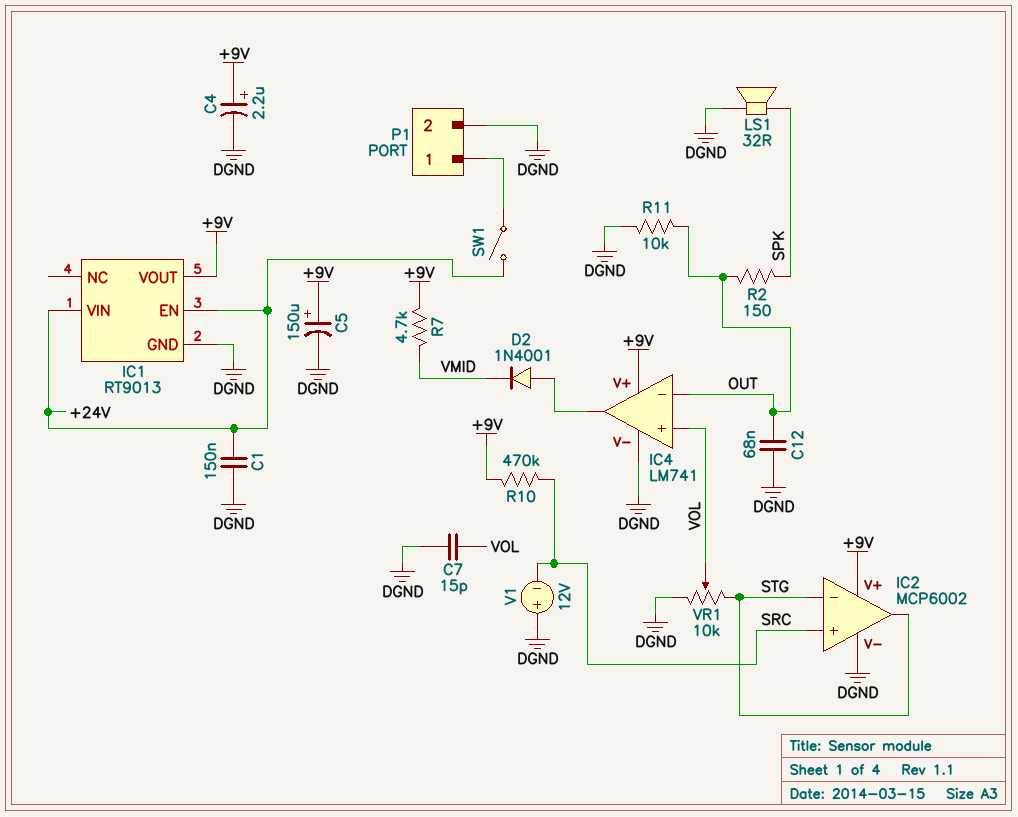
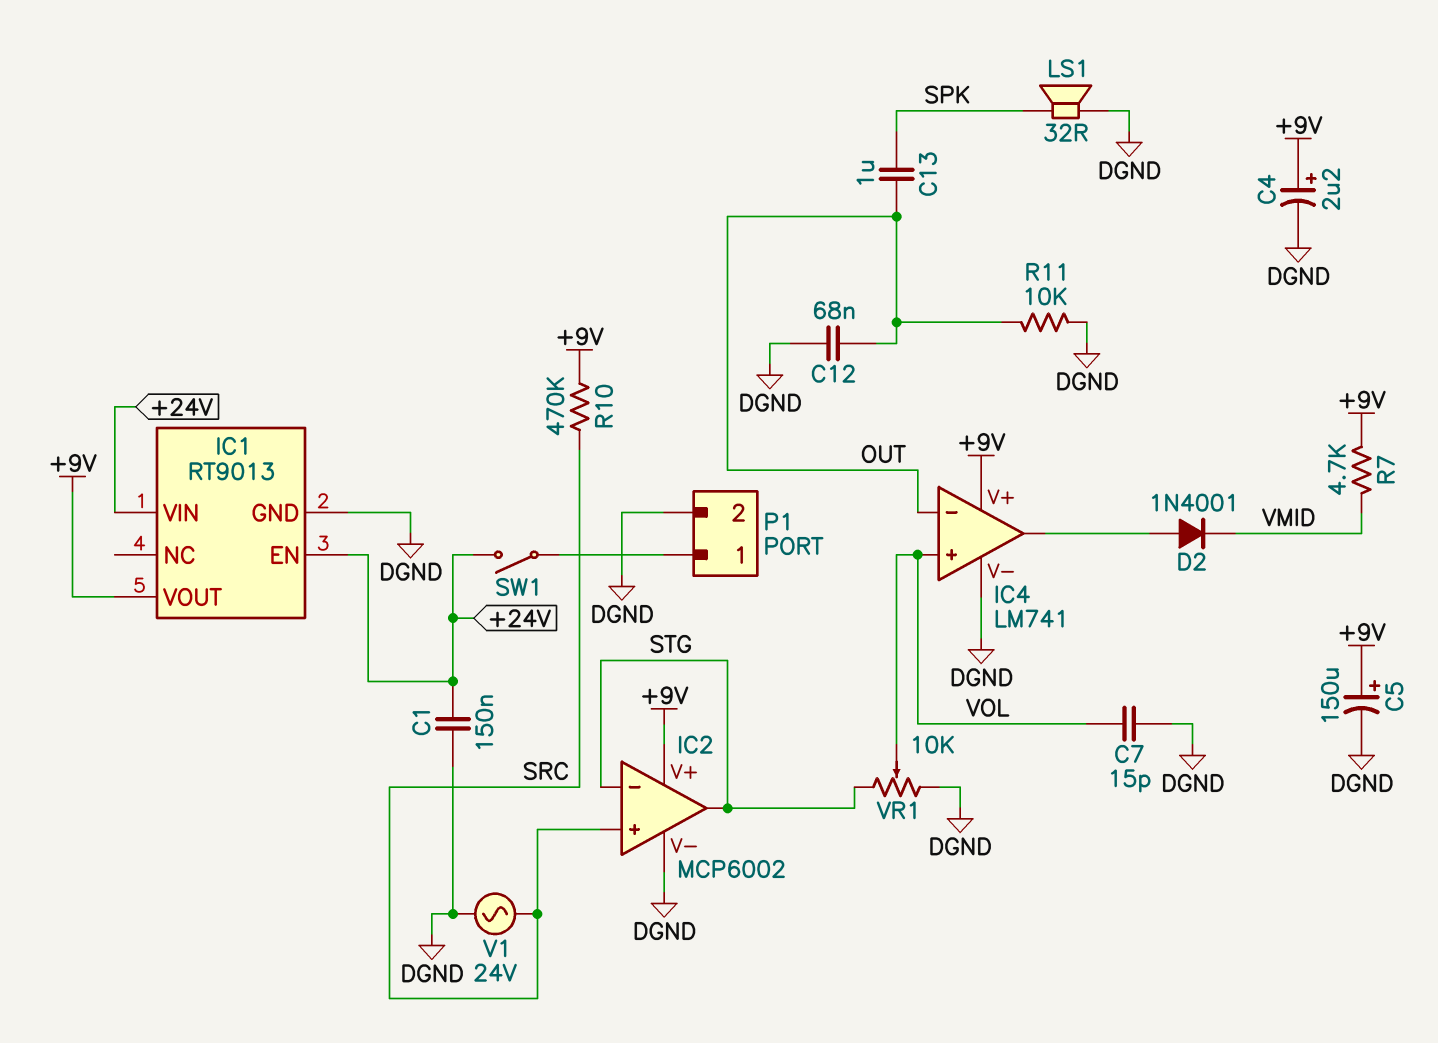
C13: none -> 1uF (OUT, SPK)
R2: 150 (OUT, SPK) -> none
V1: 12V (plus DGND, minus SRC) -> AC 24V (DGND, SRC)

